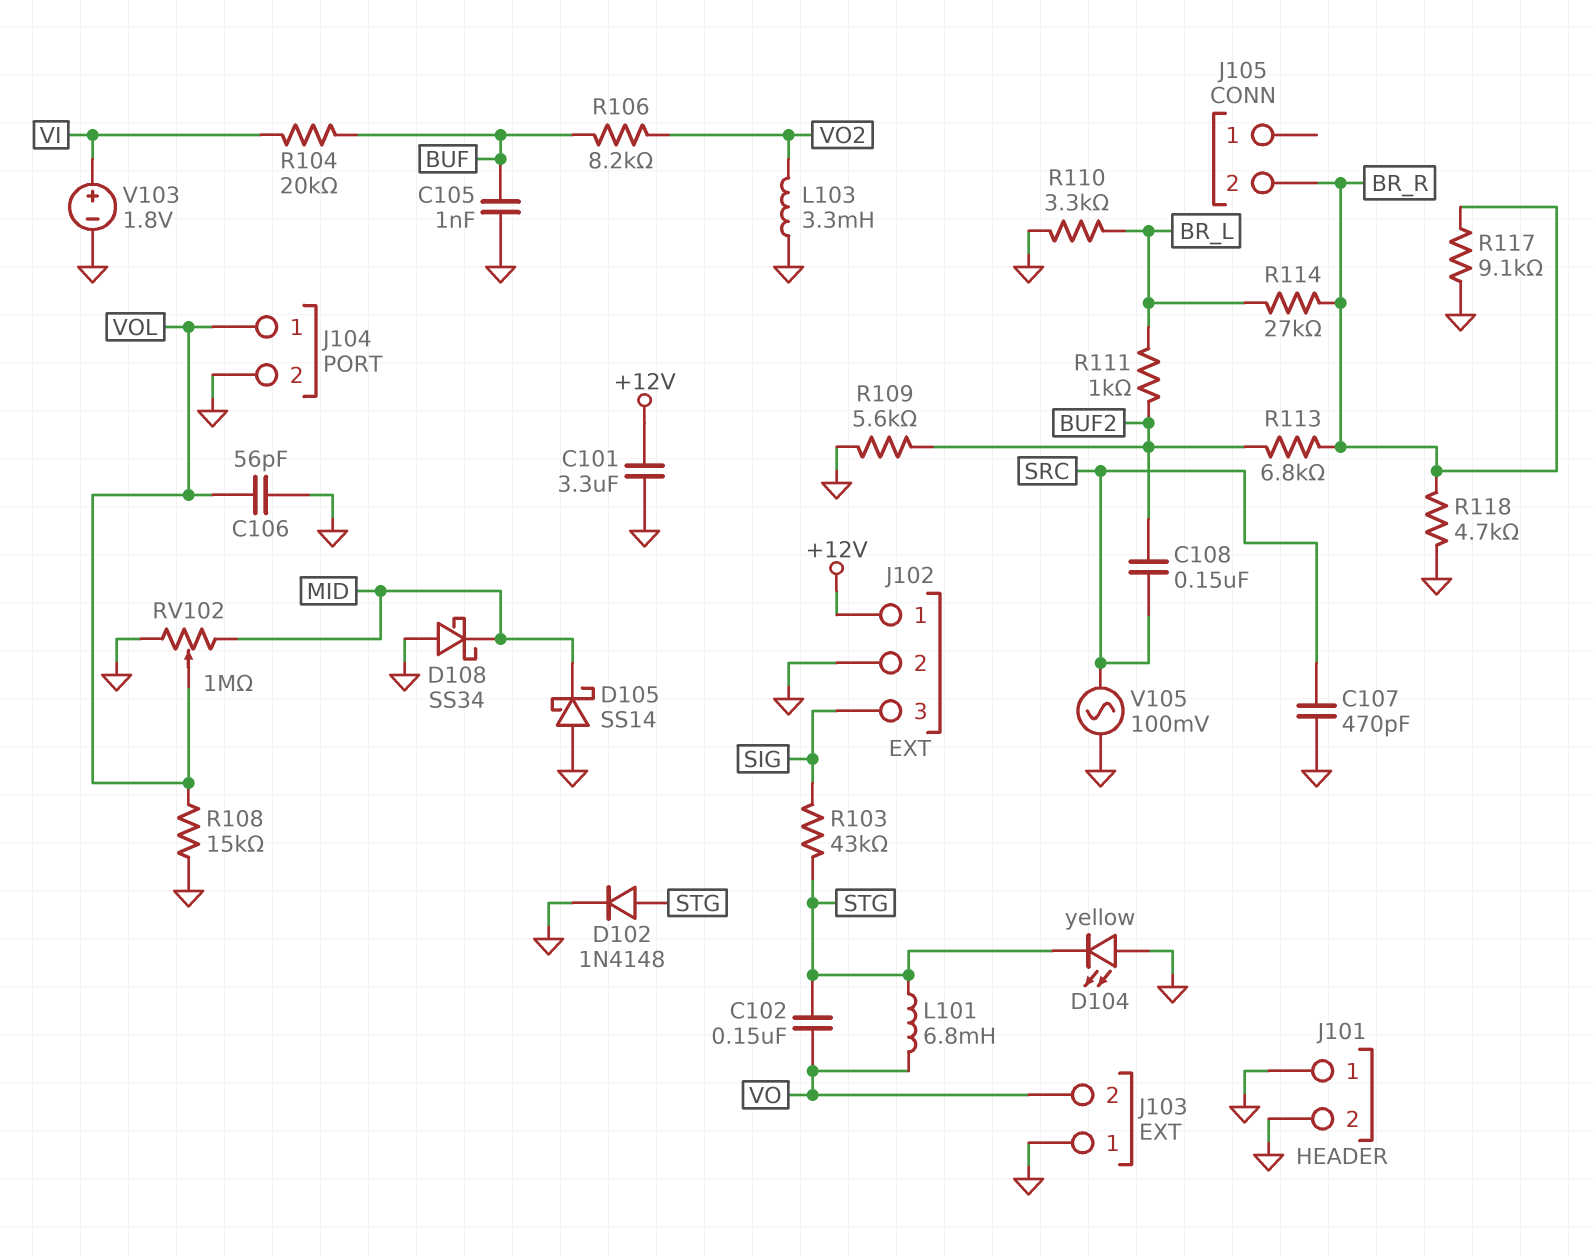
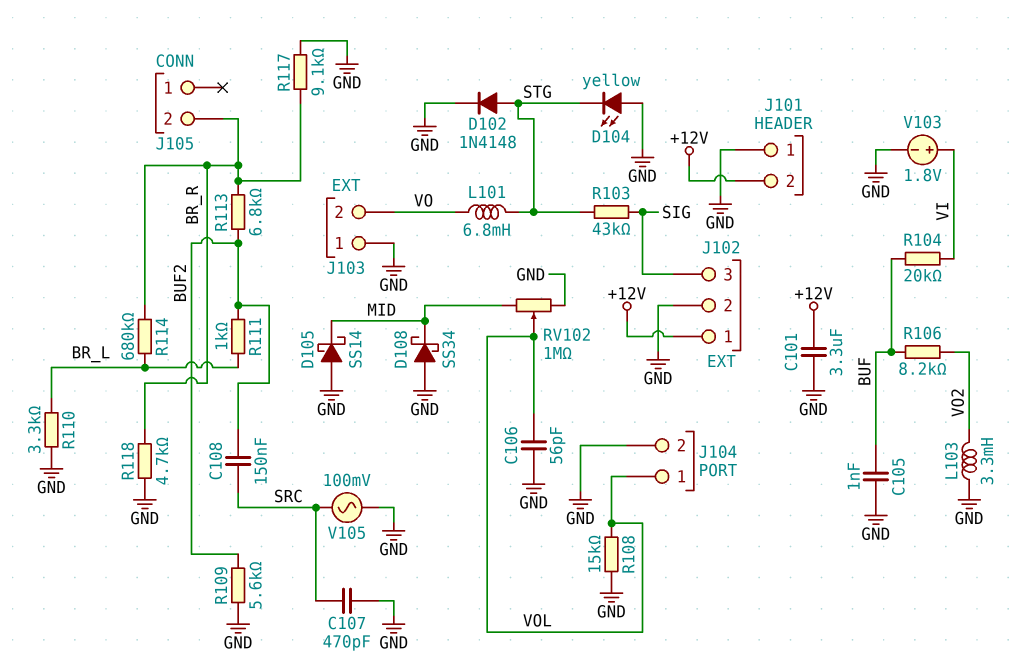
C102: 150nF (STG, VO) -> none
J101 pin 2: GND -> +12V
R114: 27k (BR_L, BR_R) -> 680k (BR_L, BR_R)

